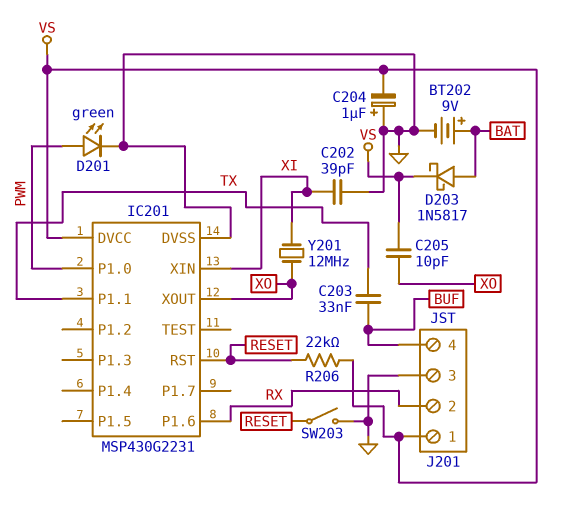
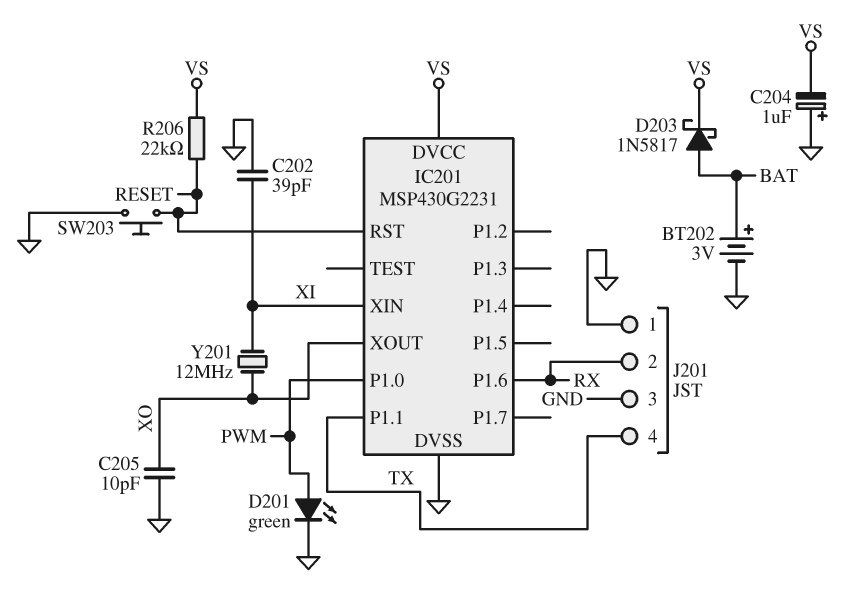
BT202: 9V (plus BAT, minus GND) -> 3V (plus BAT, minus GND)
C203: 33nF (BUF, TX) -> none
C205: 10pF (VS, XO) -> 10pF (GND, XO)
J201 pin 1: VS -> GND
J201 pin 4: BUF -> TX
SW203: switch (GND, RESET) -> button (GND, RESET)

